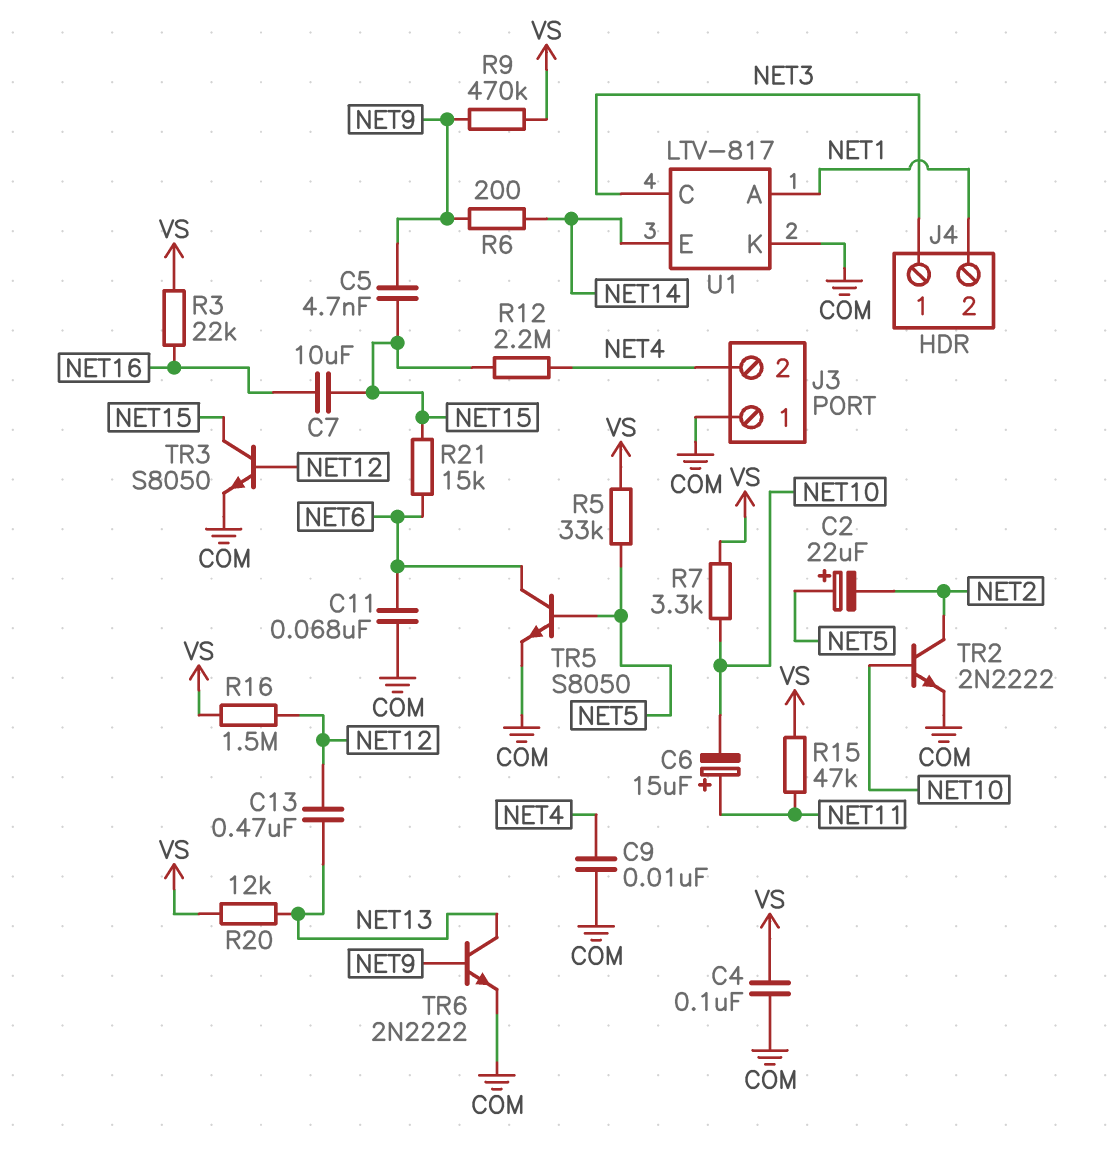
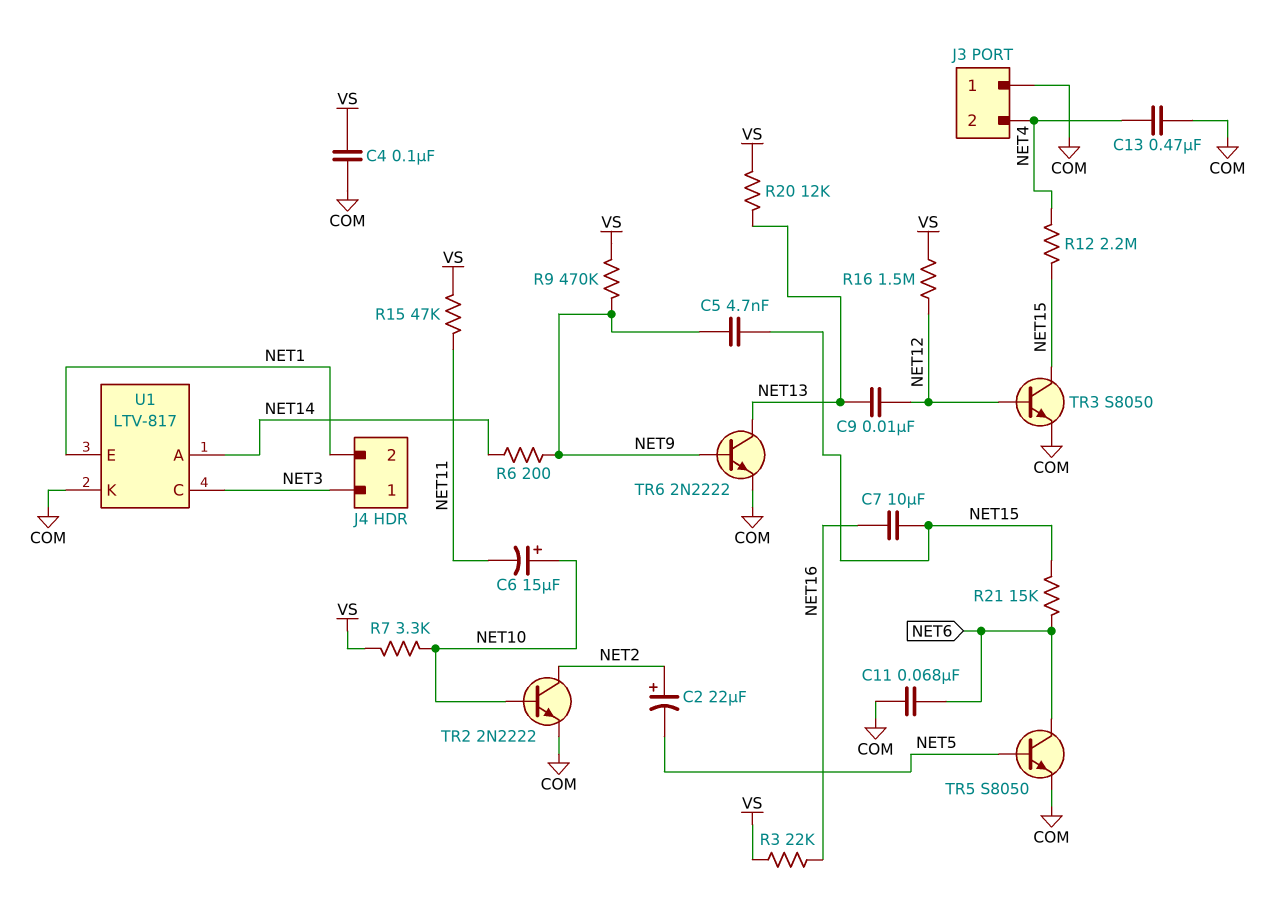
C2: 22uF (plus NET5, minus NET2) -> 22uF (plus NET2, minus NET5)
C6: 15uF (plus NET11, minus NET10) -> 15uF (plus NET10, minus NET11)
C9: 10nF (COM, NET4) -> 10nF (NET12, NET13)
C13: 470nF (NET12, NET13) -> 470nF (COM, NET4)
R5: 33k (NET5, VS) -> none
U1 pin A: NET1 -> NET14
U1 pin E: NET14 -> NET1

